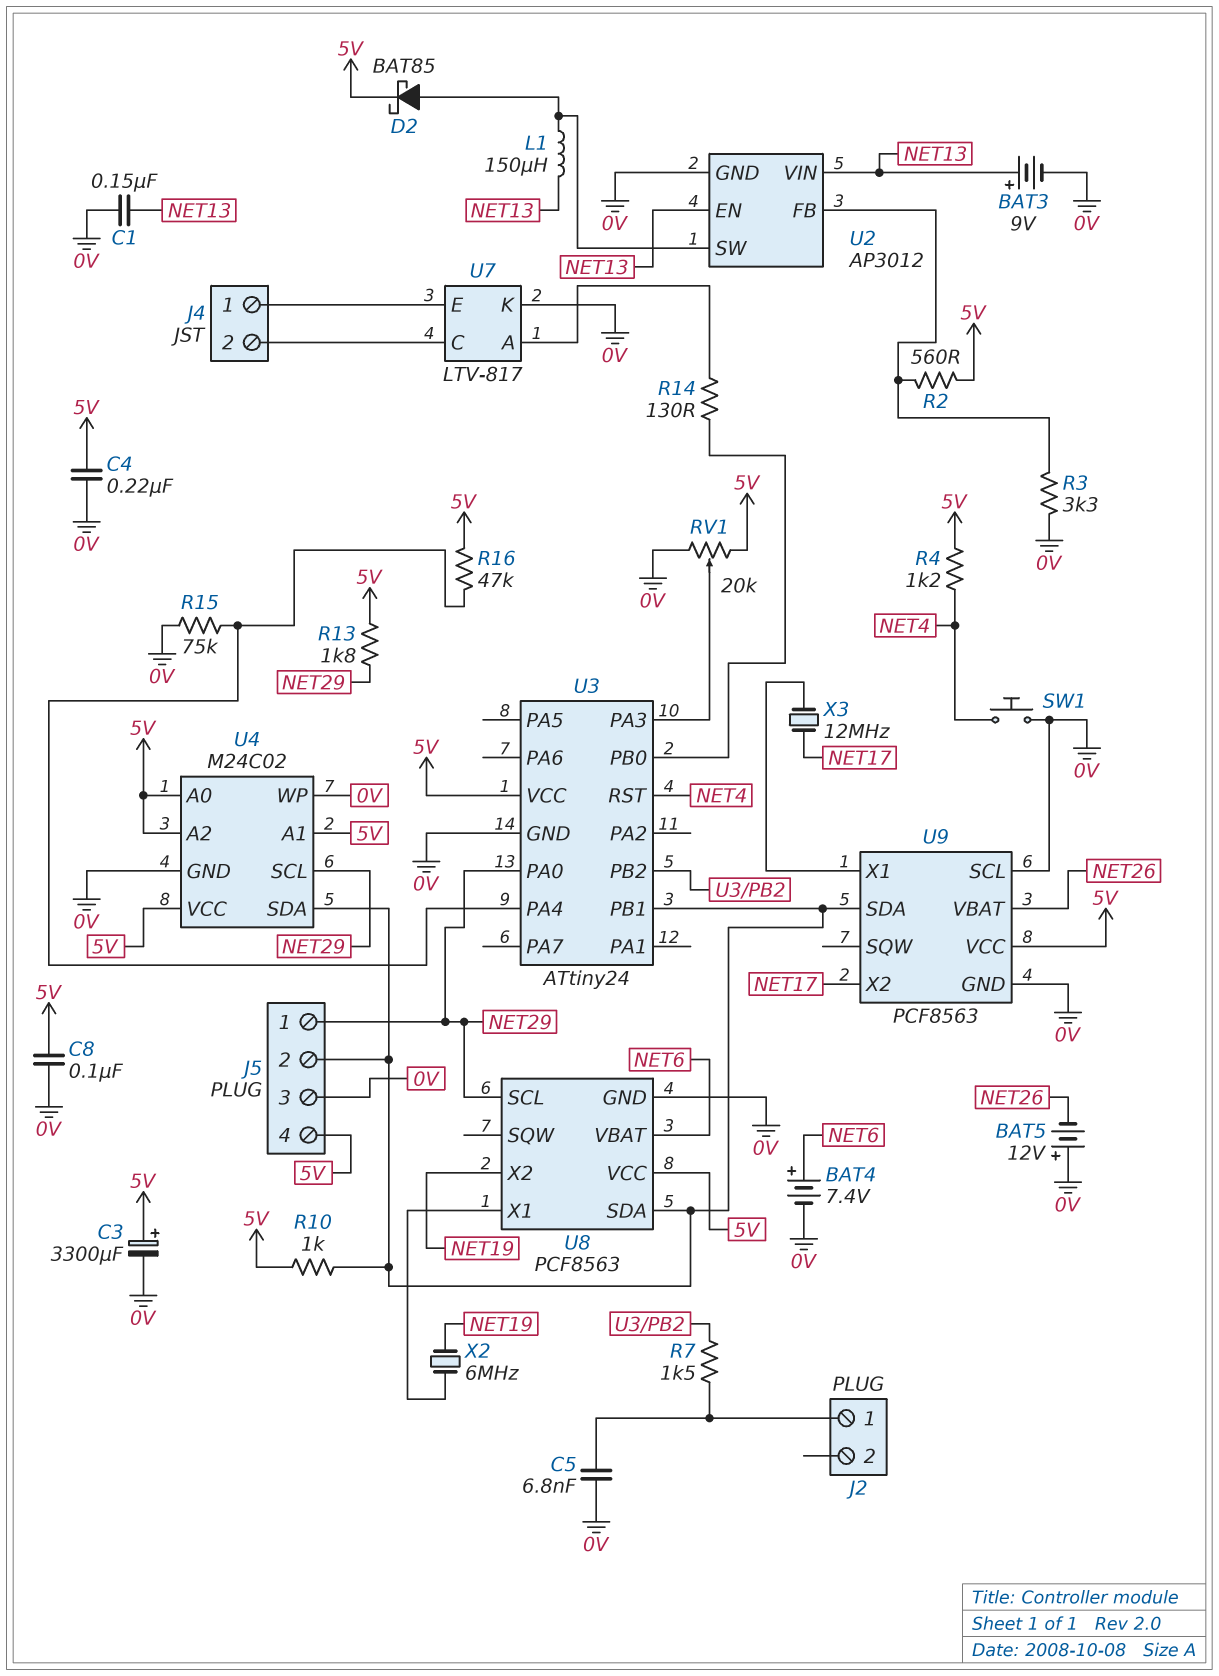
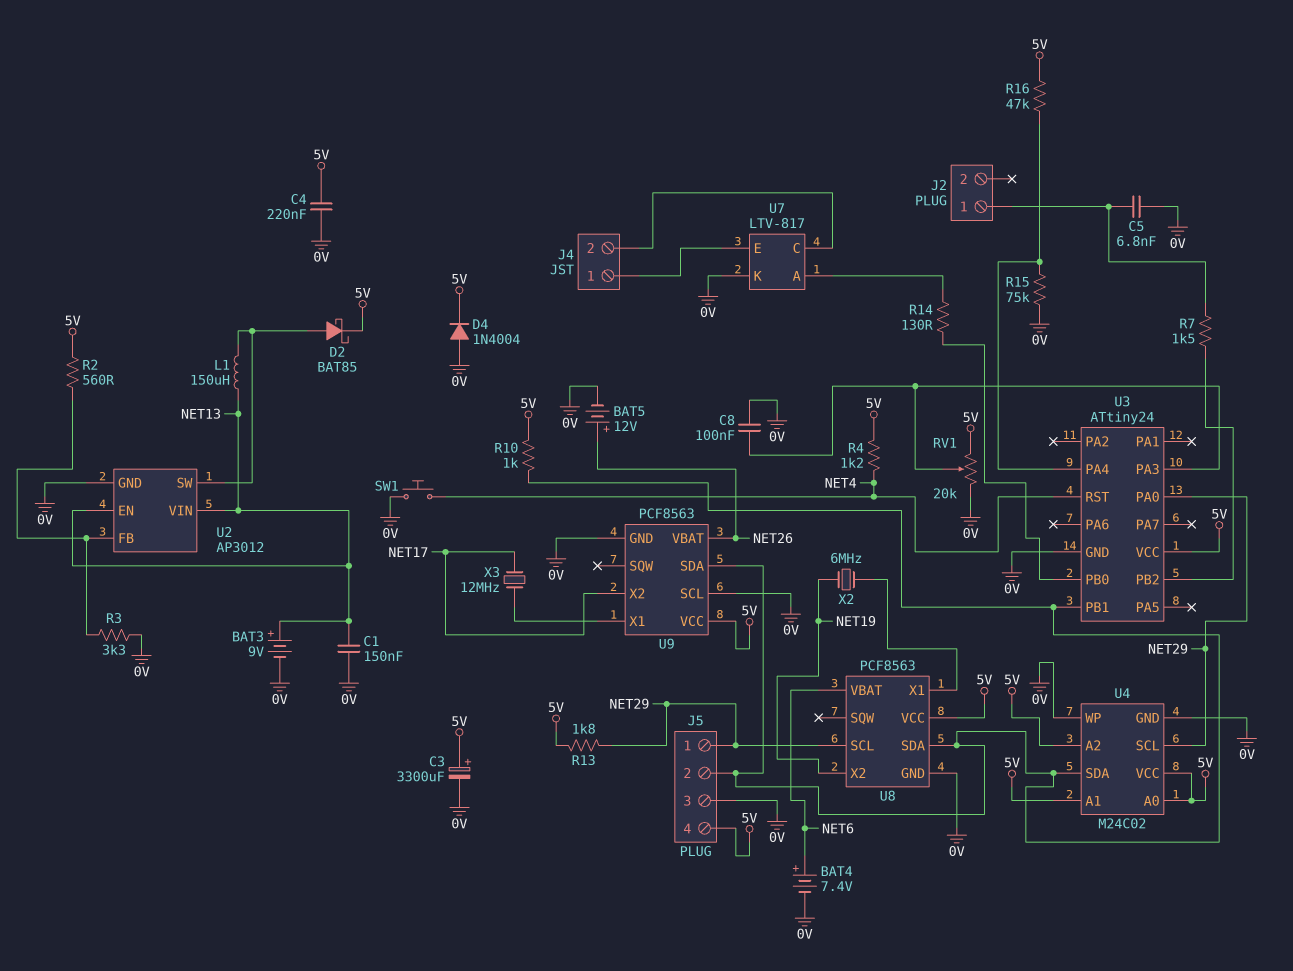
BAT5: 12V (plus 0V, minus NET26) -> 12V (plus NET26, minus 0V)
C8: 100nF (0V, 5V) -> 100nF (0V, U3/PA3)
D4: none -> diode 1N4004 (A 0V, K 5V)

